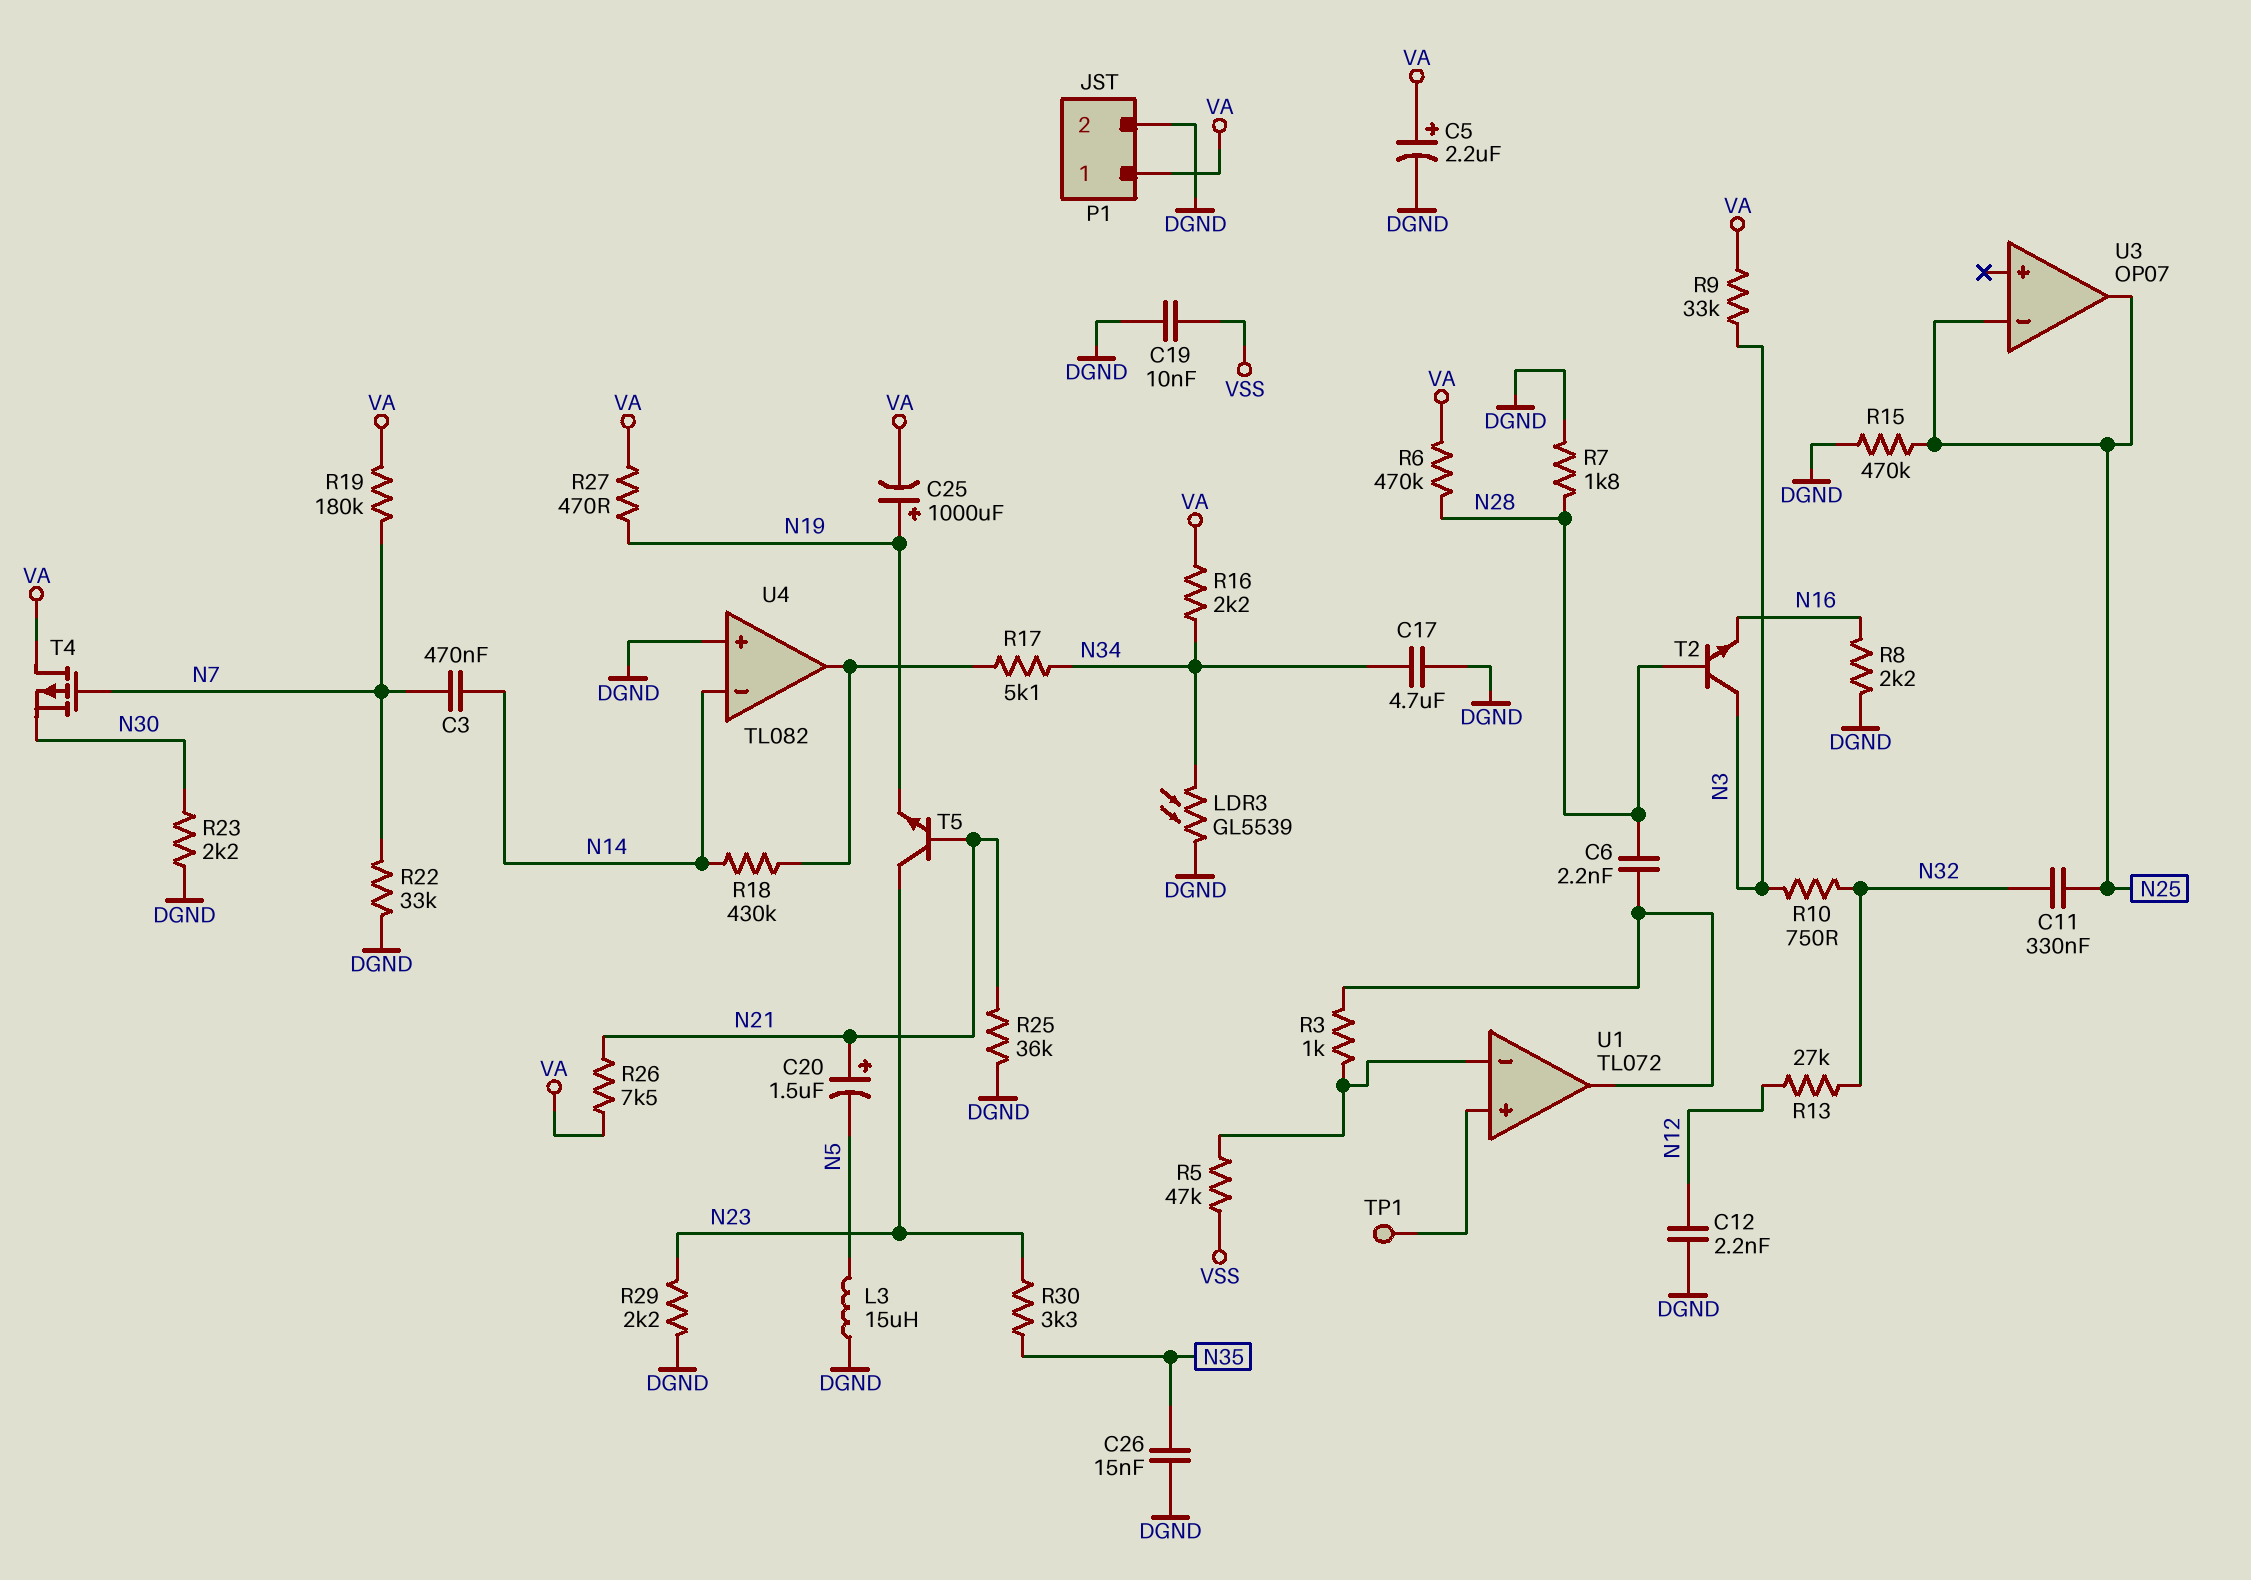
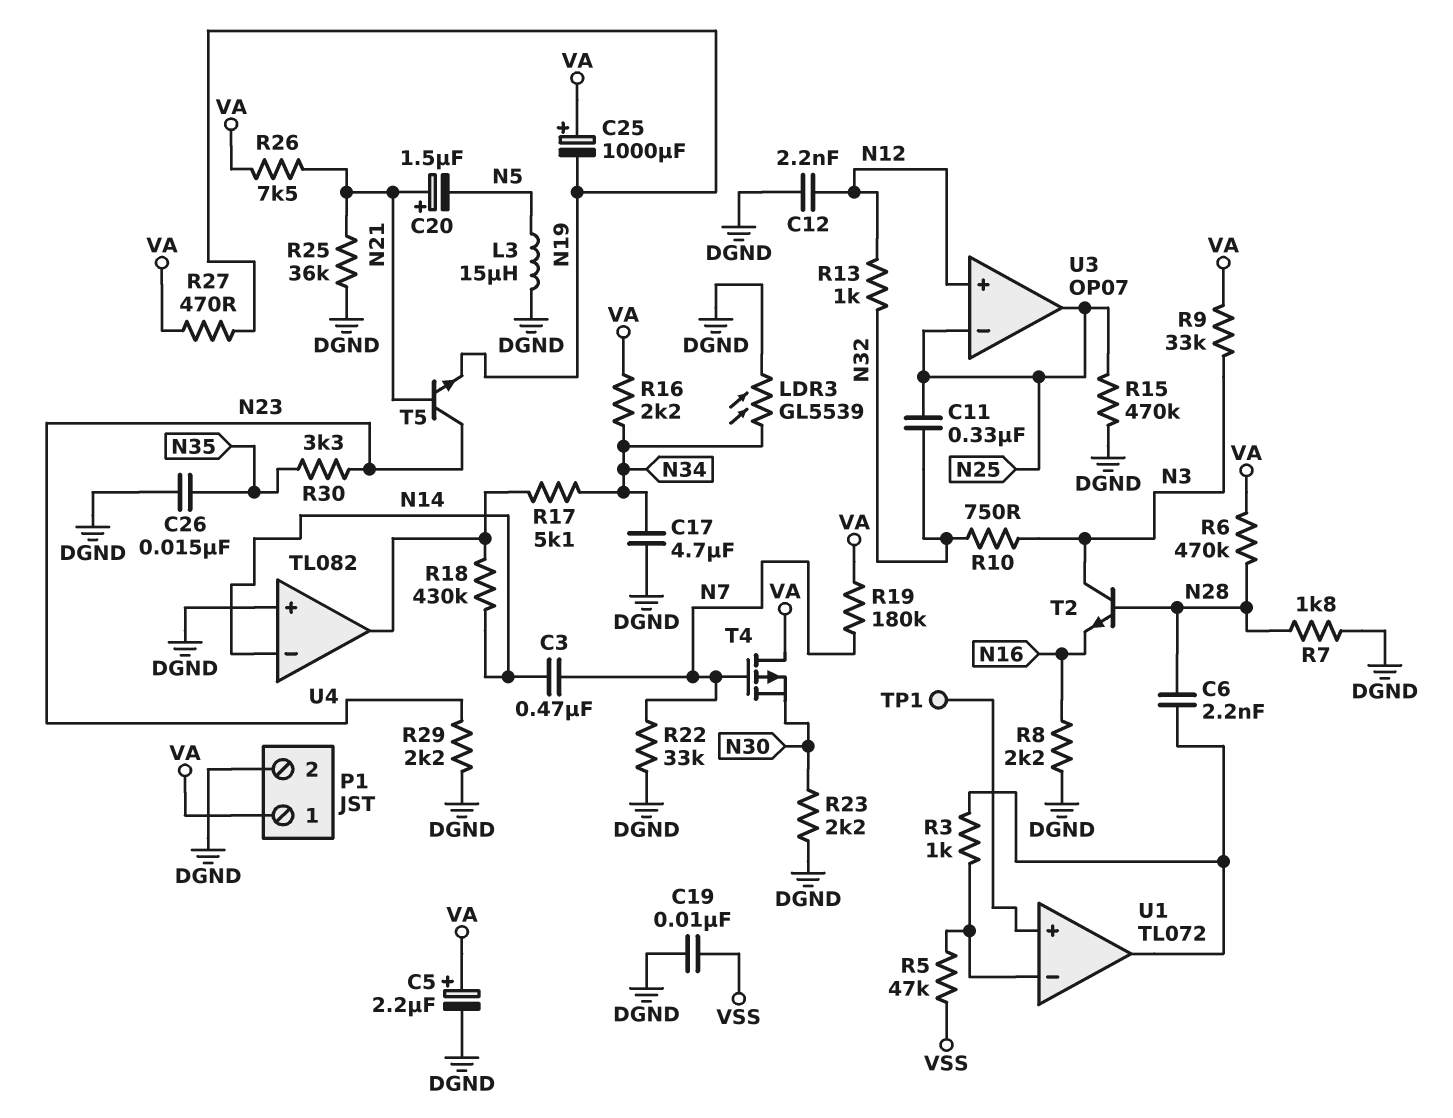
C25: 1000uF (plus N19, minus VA) -> 1000uF (plus VA, minus N19)
R13: 27k (N12, N32) -> 1k (N12, N32)
U3 pin in+: none -> N12

